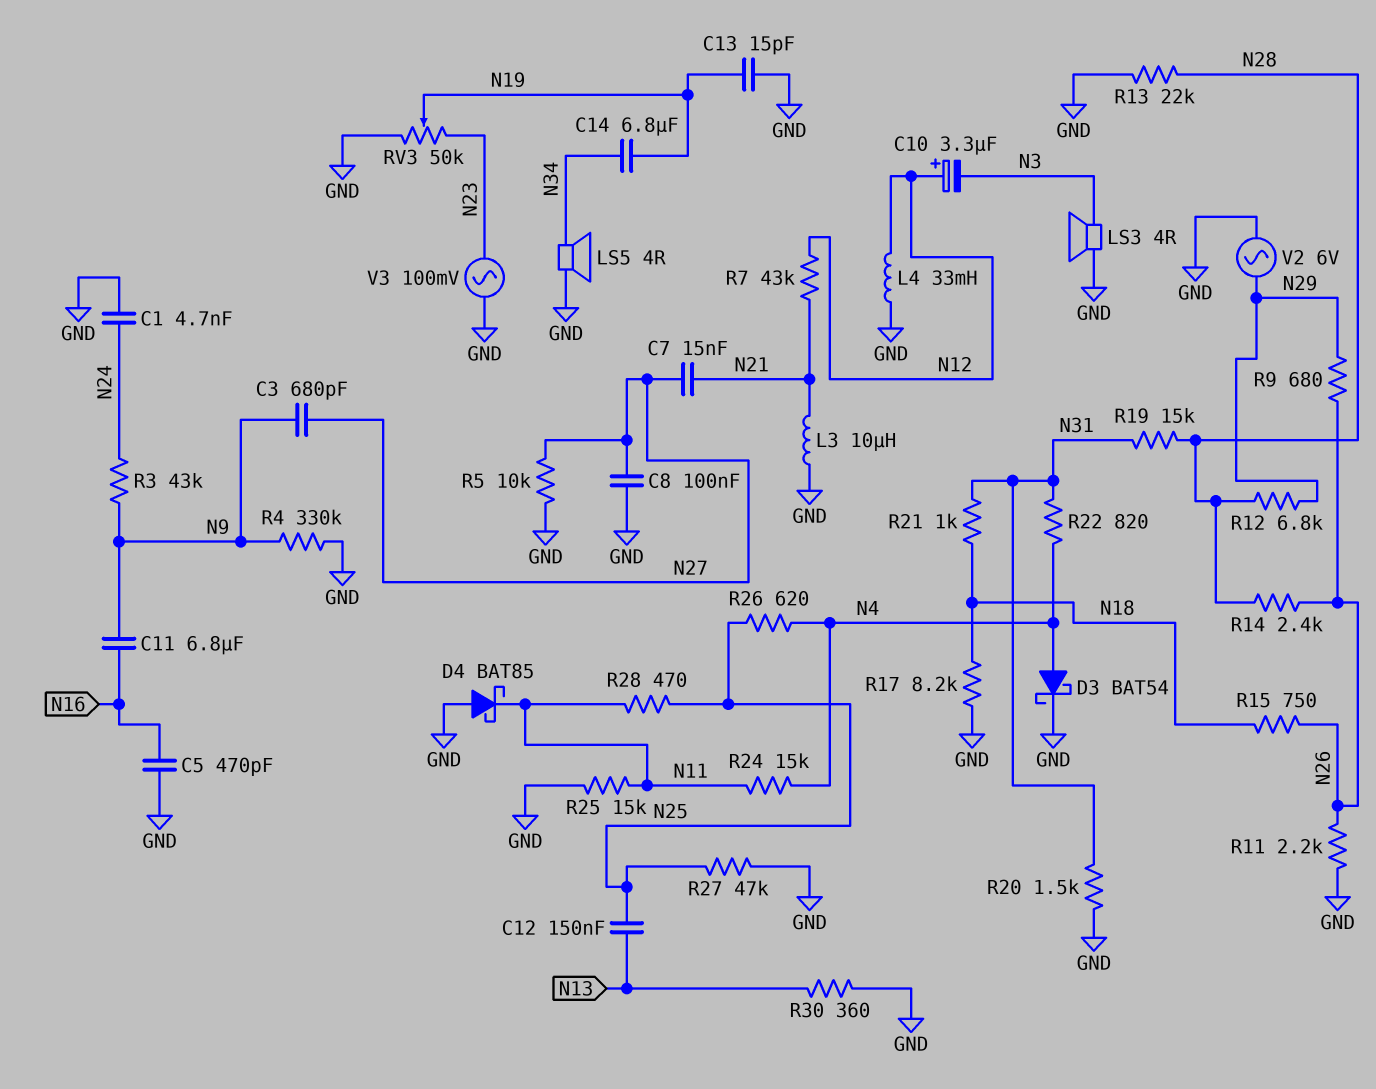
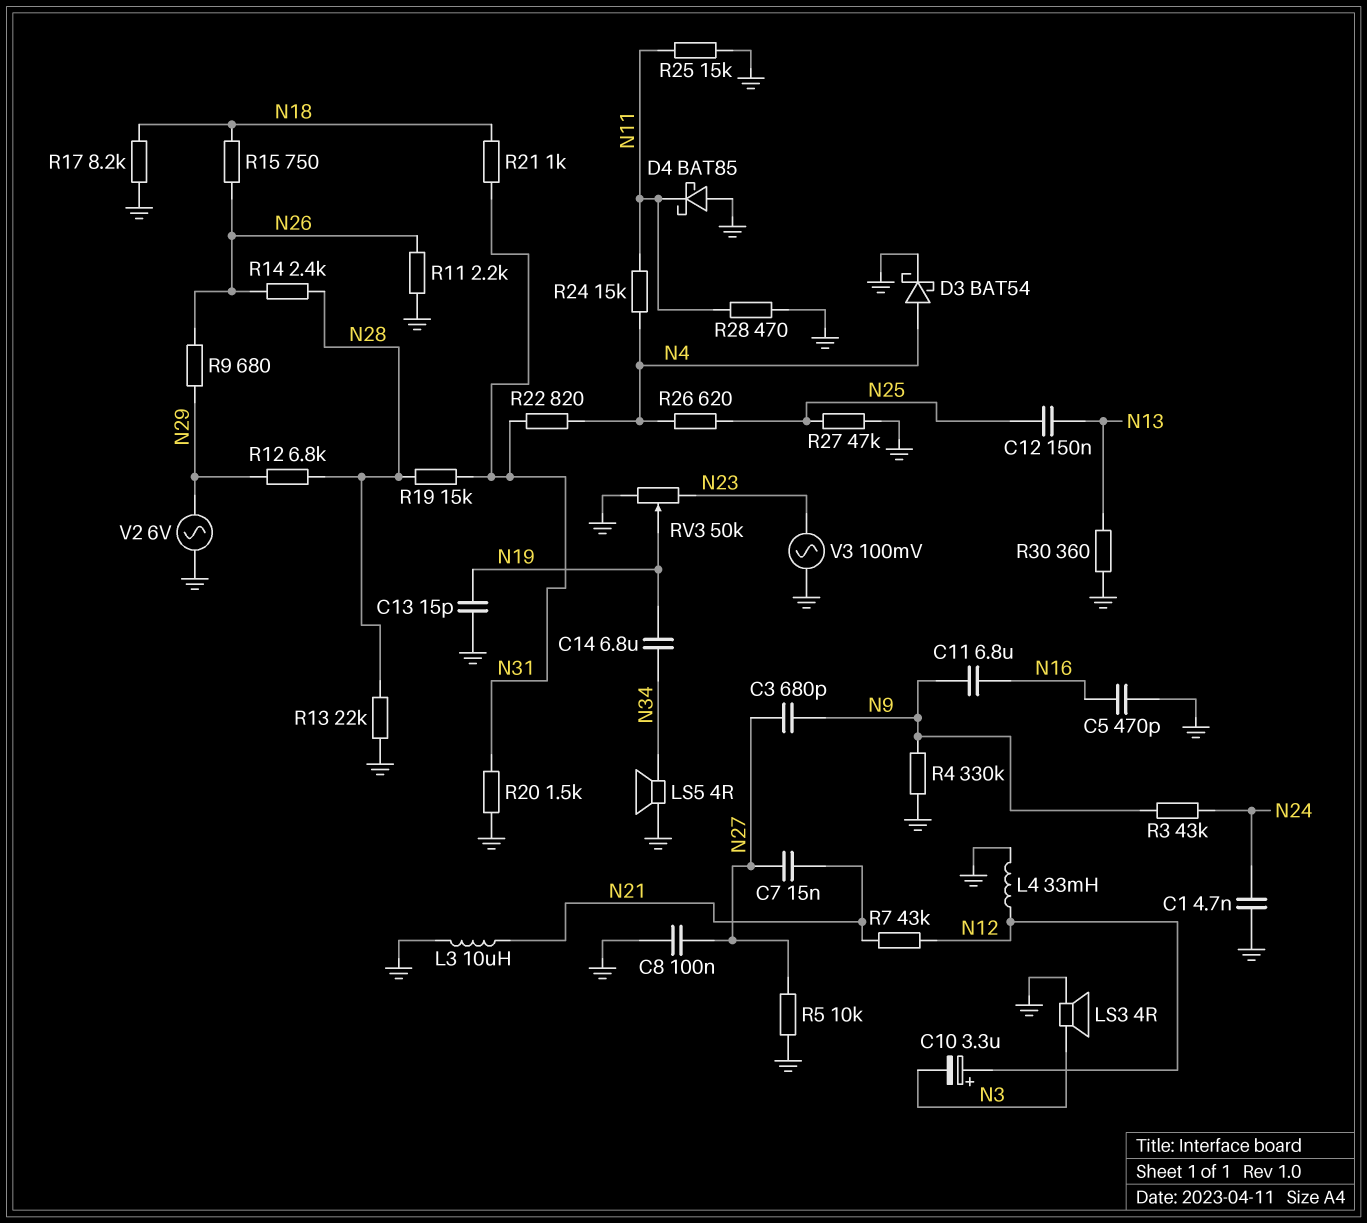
R28: 470 (N11, N25) -> 470 (GND, N11)

